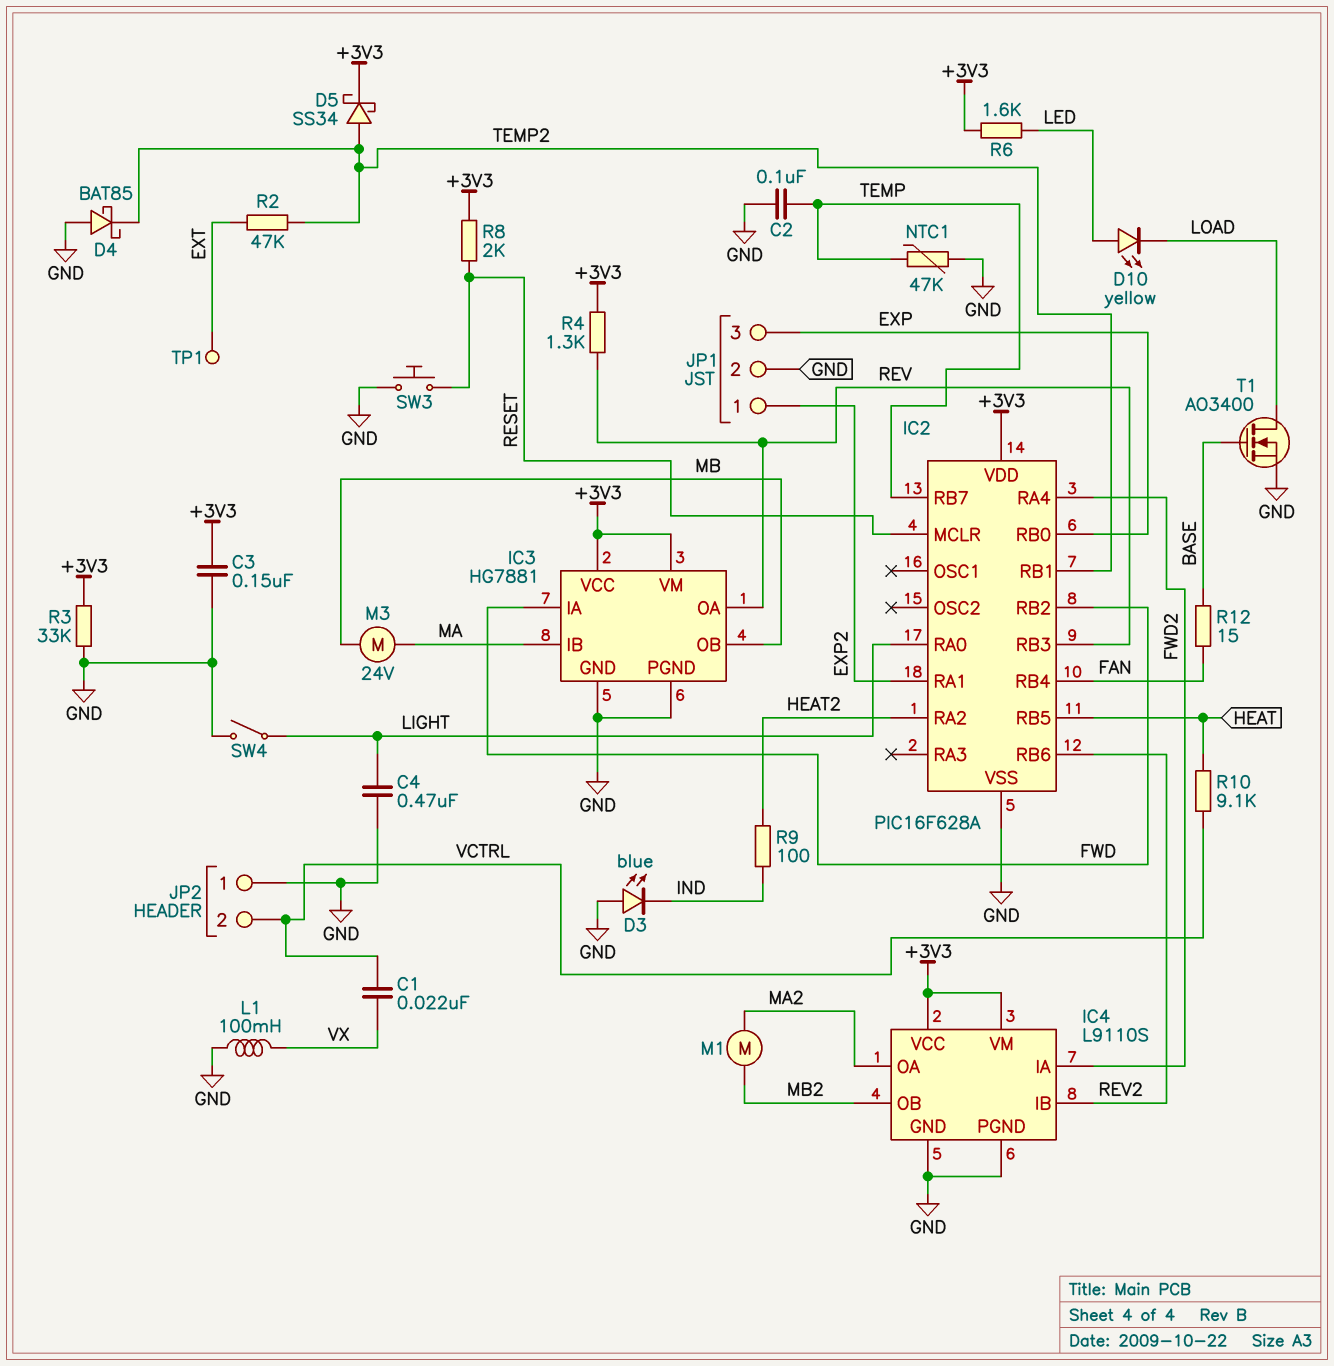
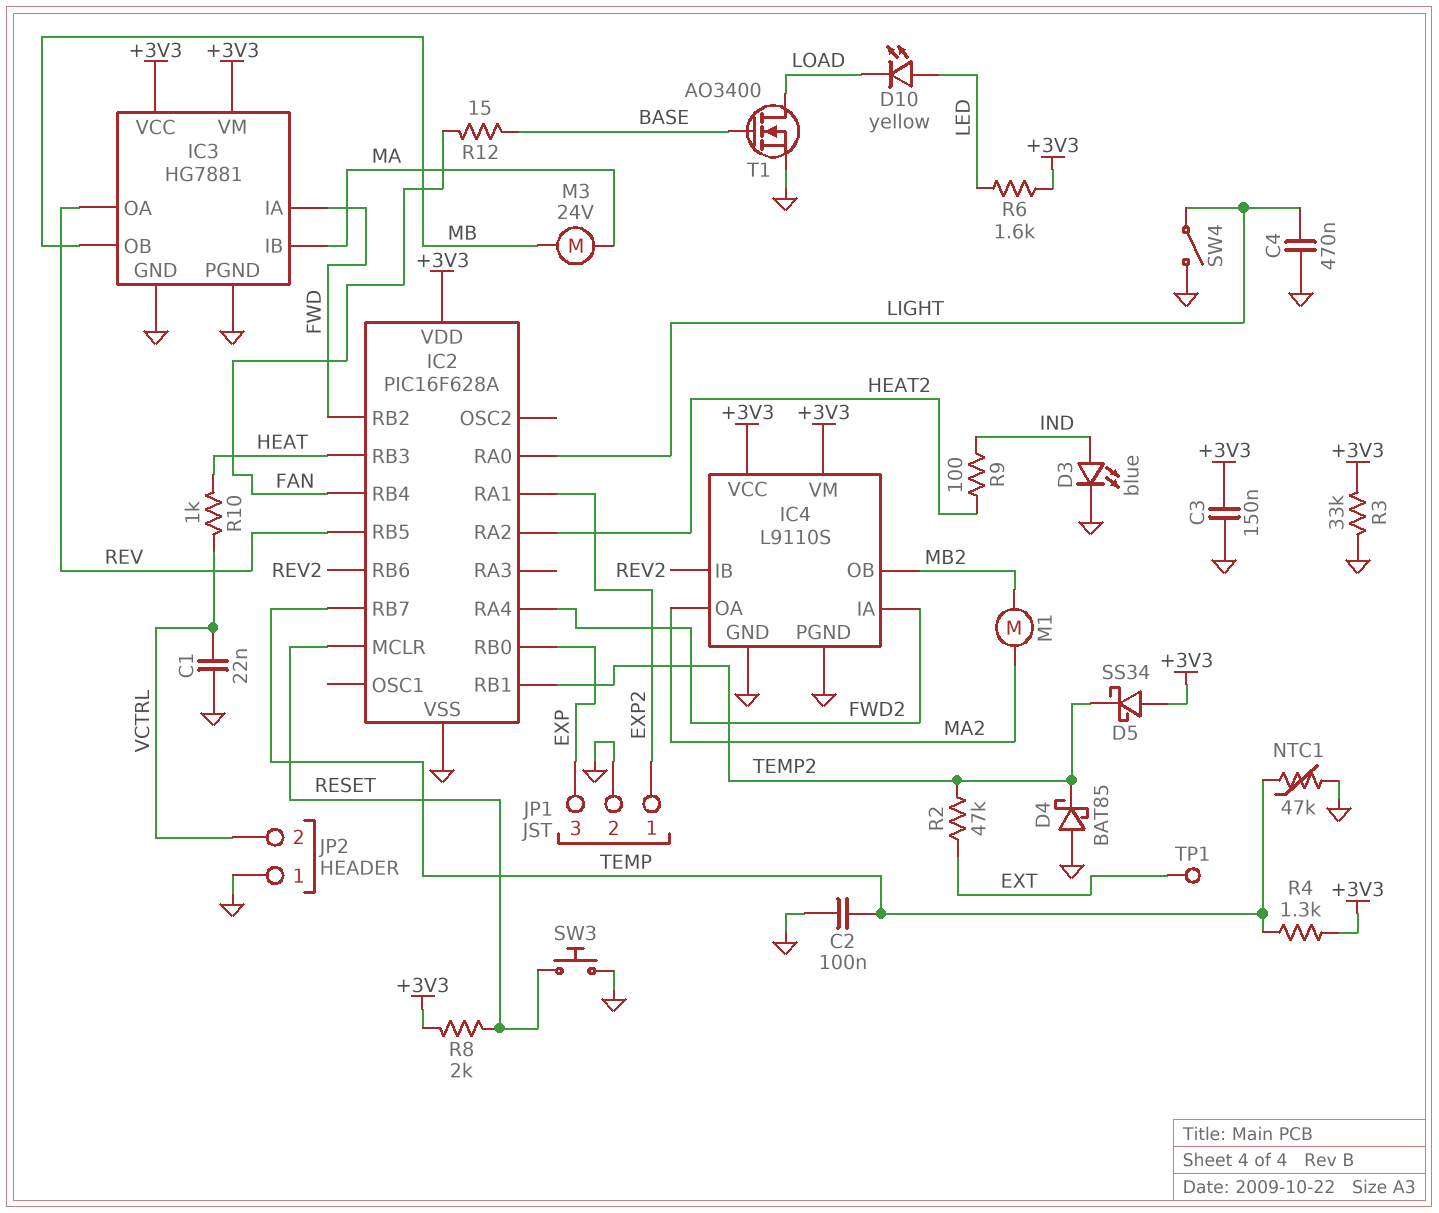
C1: 22nF (VCTRL, VX) -> 22nF (GND, VCTRL)
D3: LED blue (A GND, K IND) -> LED blue (A IND, K GND)
D5: schottky SS34 (A TEMP2, K +3V3) -> schottky SS34 (A +3V3, K TEMP2)
IC2 pin RB3: REV -> HEAT
IC2 pin RB5: HEAT -> REV
L1: 100mH (GND, VX) -> none
R4: 1.3k (+3V3, REV) -> 1.3k (+3V3, TEMP)
R10: 9.1k (HEAT, VCTRL) -> 1k (HEAT, VCTRL)

